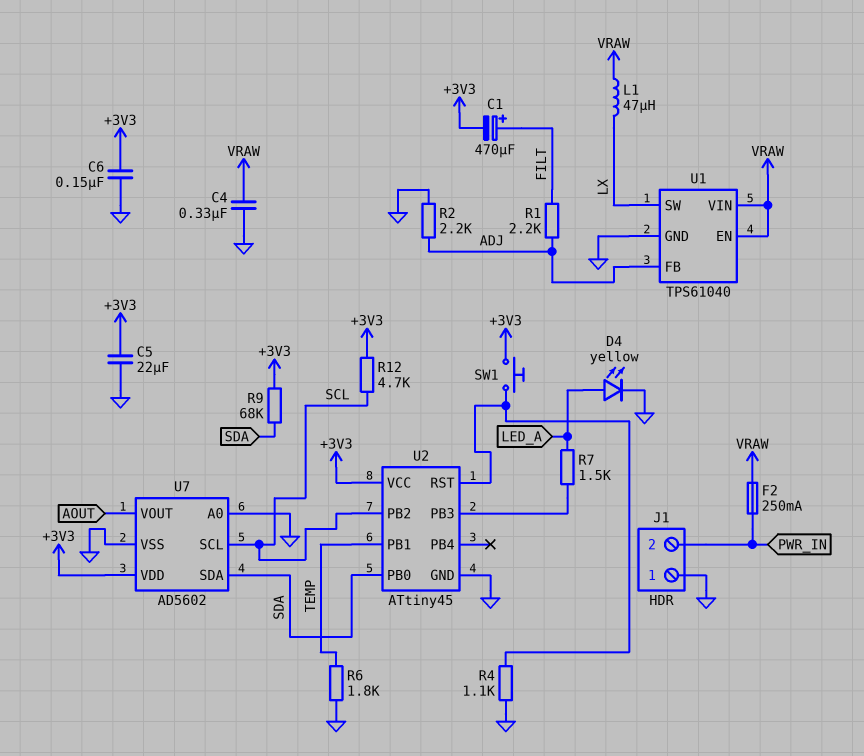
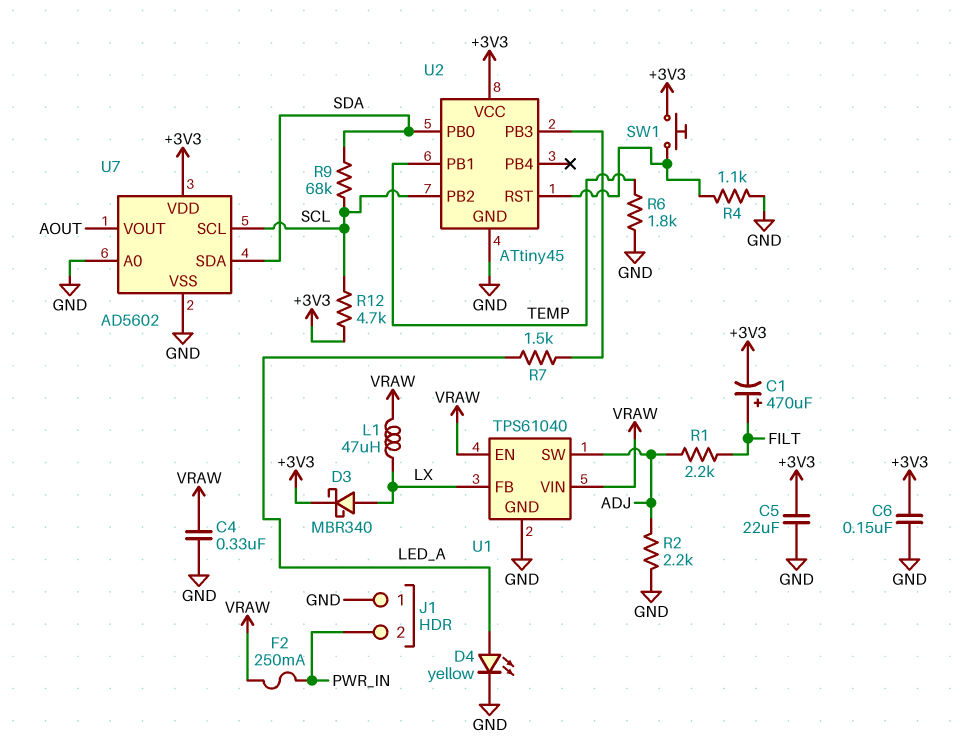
D3: none -> schottky MBR340 (A LX, K +3V3)
R9: 68k (+3V3, SDA) -> 68k (SCL, SDA)
U1 pin FB: ADJ -> LX
U1 pin SW: LX -> ADJ

